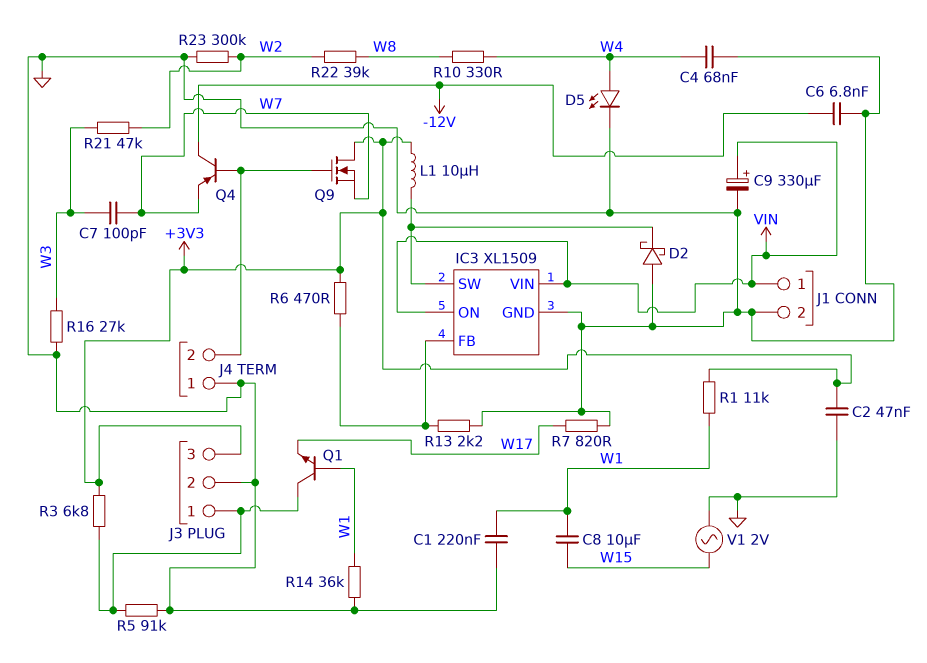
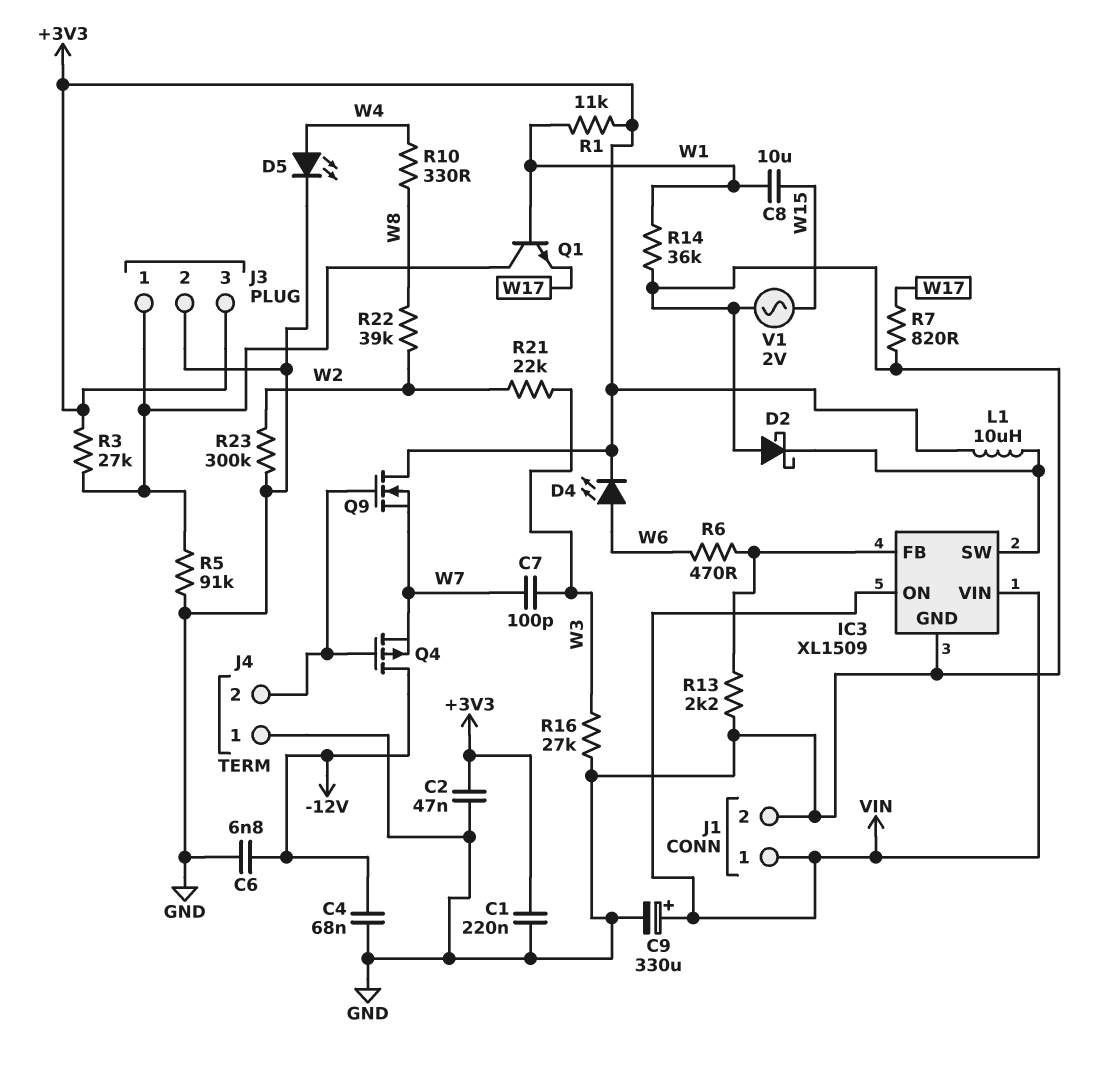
C1: 220nF (GND, W1) -> 220nF (+3V3, GND)
C4: 68nF (GND, W4) -> 68nF (-12V, GND)
D4: none -> LED (A W6, K +3V3)
Q4: PNP (B J4/2, C -12V, E W7) -> PMOS (G J4/2, D -12V, S W7)
R3: 6.8k (+3V3, J3/1) -> 27k (+3V3, J3/1)
R6: 470 (+3V3, IC3/FB) -> 470 (IC3/FB, W6)
R21: 47k (W2, W3) -> 22k (W2, W3)

